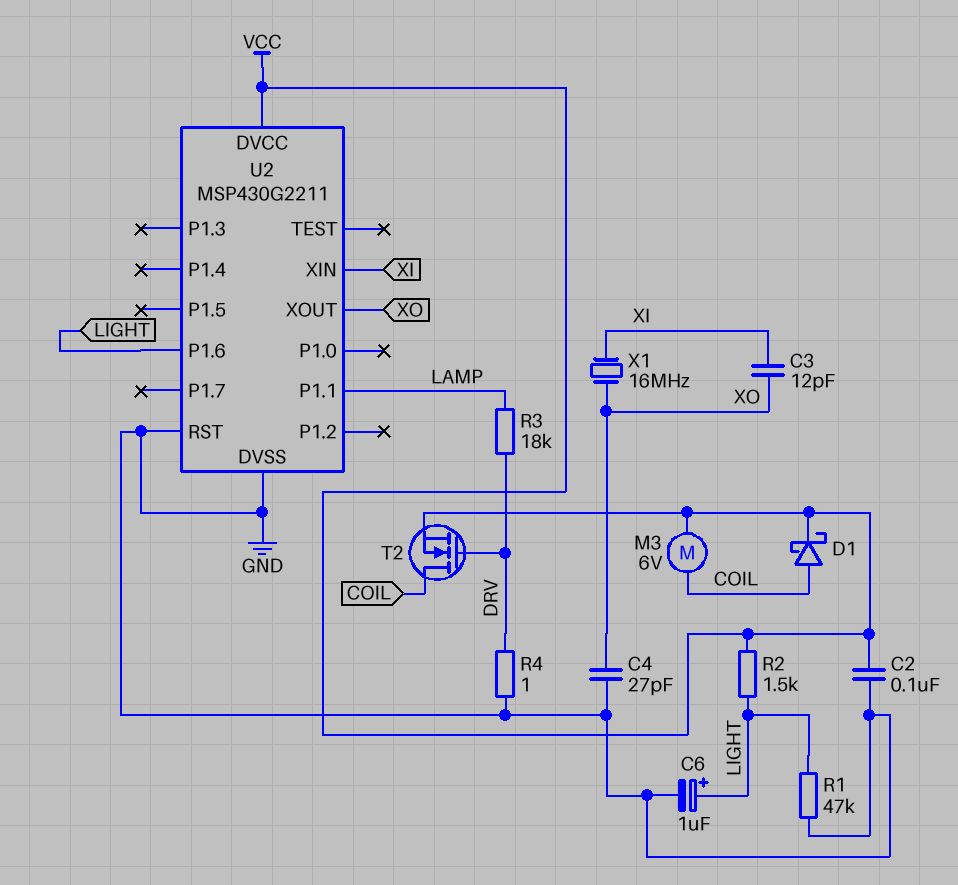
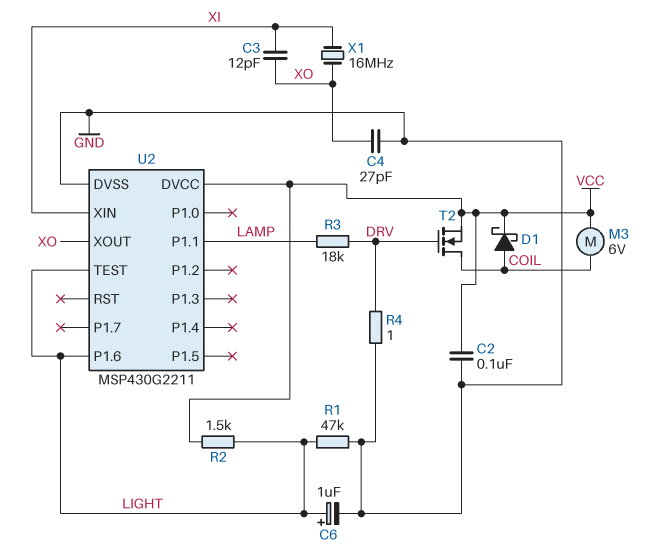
U2 pin RST: GND -> none
U2 pin TEST: none -> LIGHT

